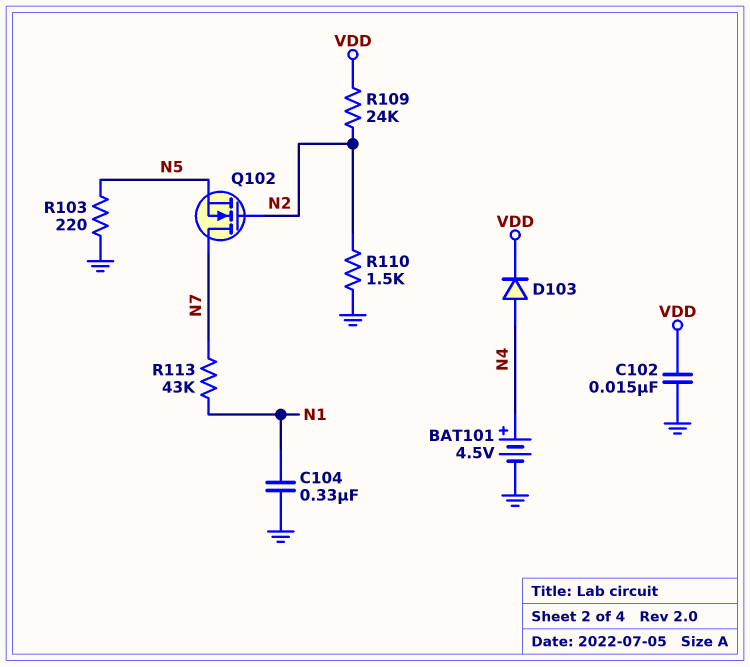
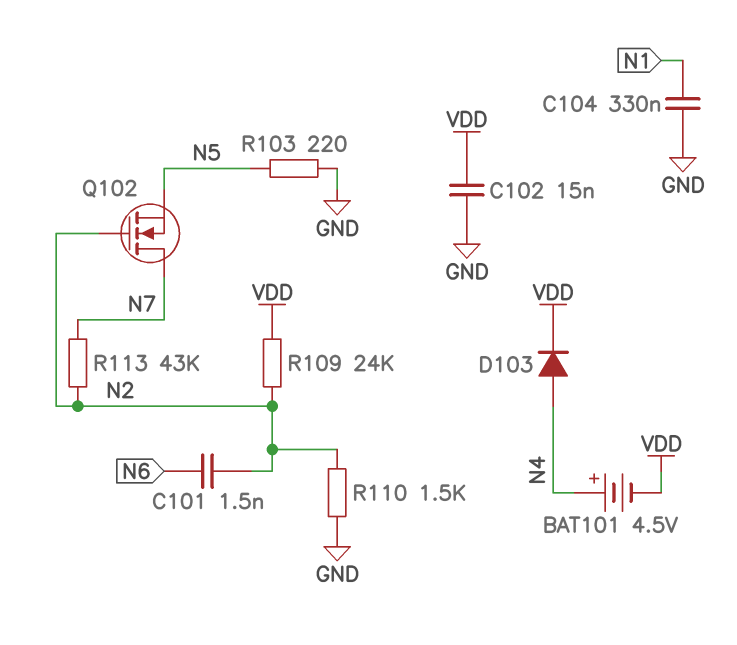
BAT101: 4.5V (plus N4, minus GND) -> 4.5V (plus N4, minus VDD)
C101: none -> 1.5nF (N2, N6)
R113: 43k (N1, N7) -> 43k (N2, N7)

